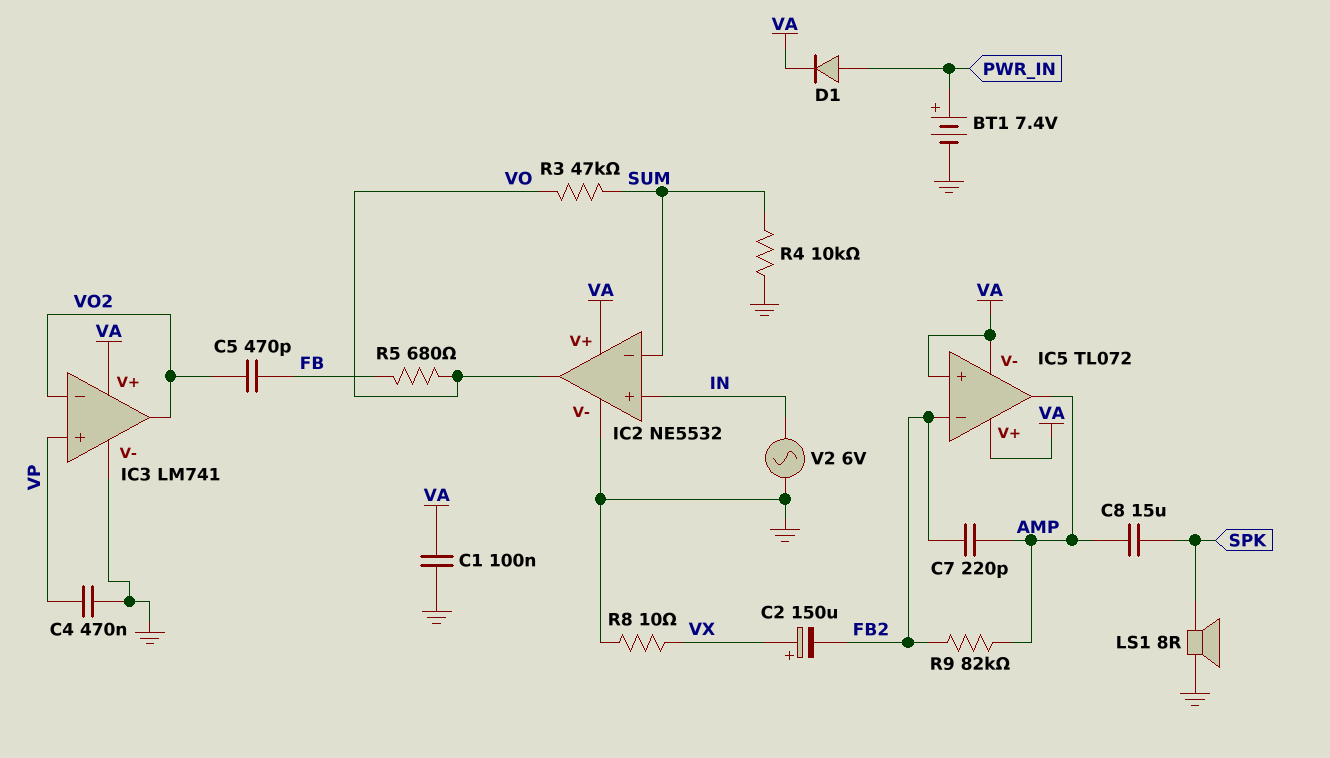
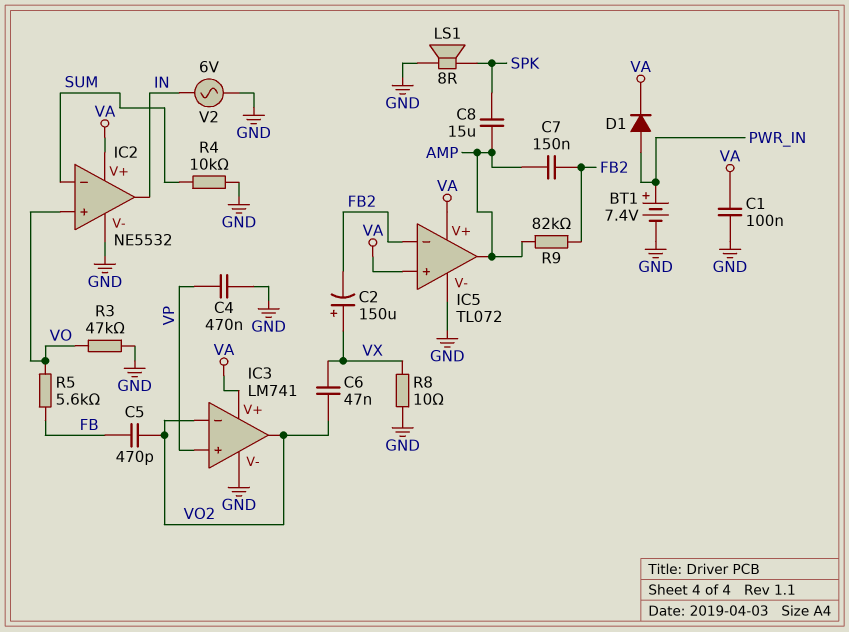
C6: none -> 47nF (VO2, VX)
C7: 220pF (AMP, FB2) -> 150nF (AMP, FB2)
IC2 pin in+: IN -> VO
IC2 pin out: VO -> IN
IC5 pin V-: VA -> GND
R3: 47k (SUM, VO) -> 47k (GND, VO)
R5: 680 (FB, VO) -> 5.6k (FB, VO)

